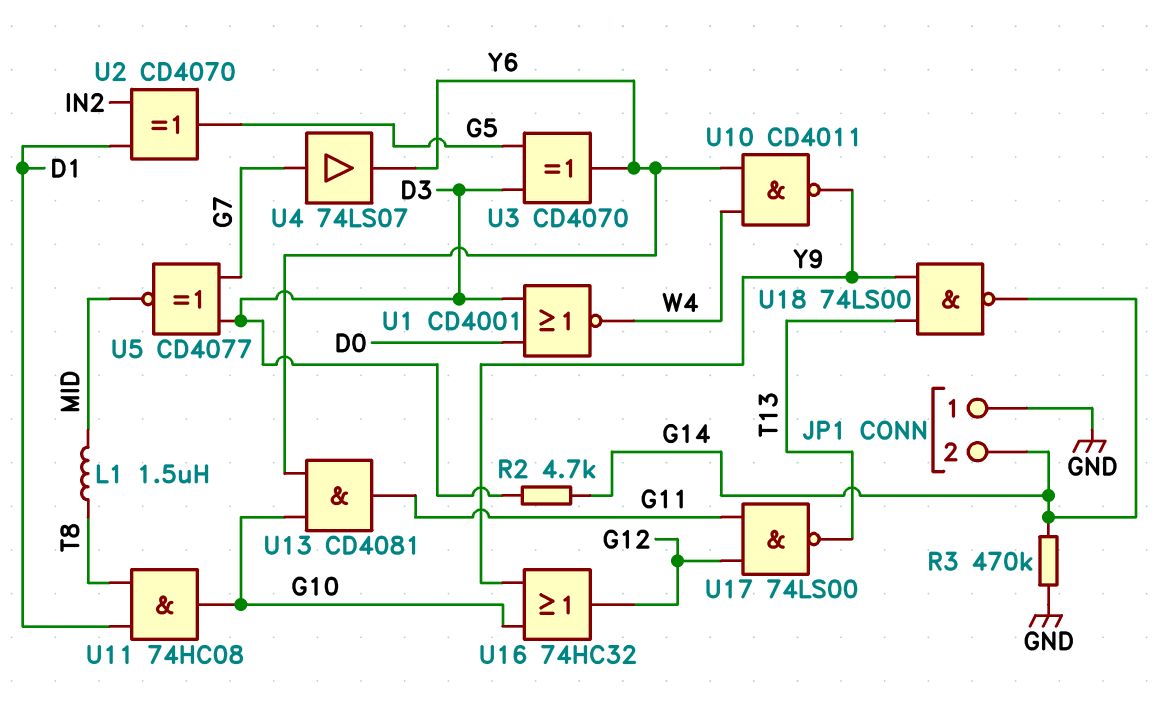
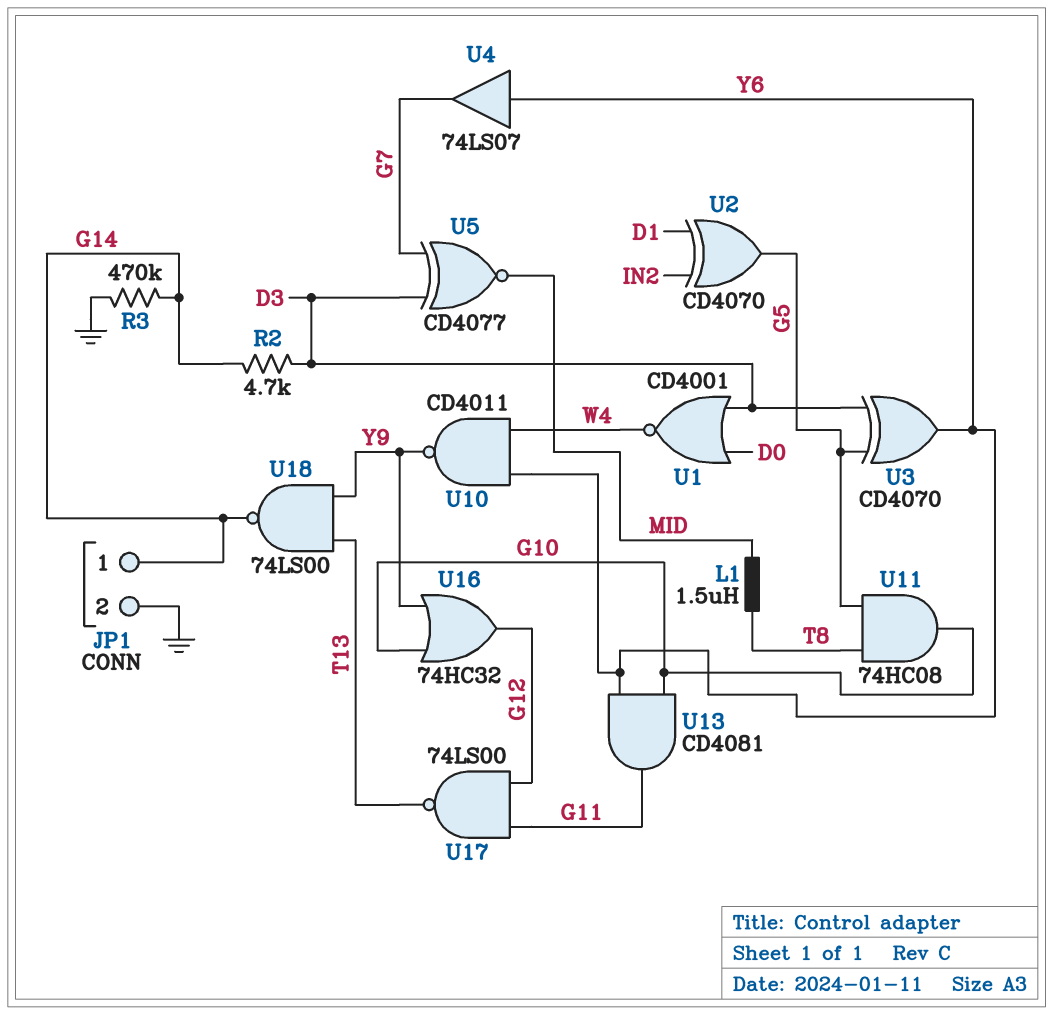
JP1 pin 1: GND -> G14
JP1 pin 2: G14 -> GND
U4: buffer 74LS07 (in G7, out Y6) -> buffer 74LS07 (in Y6, out G7)
U11: AND 74HC08 (in D1, in T8, out G10) -> AND 74HC08 (in G5, in T8, out G10)

